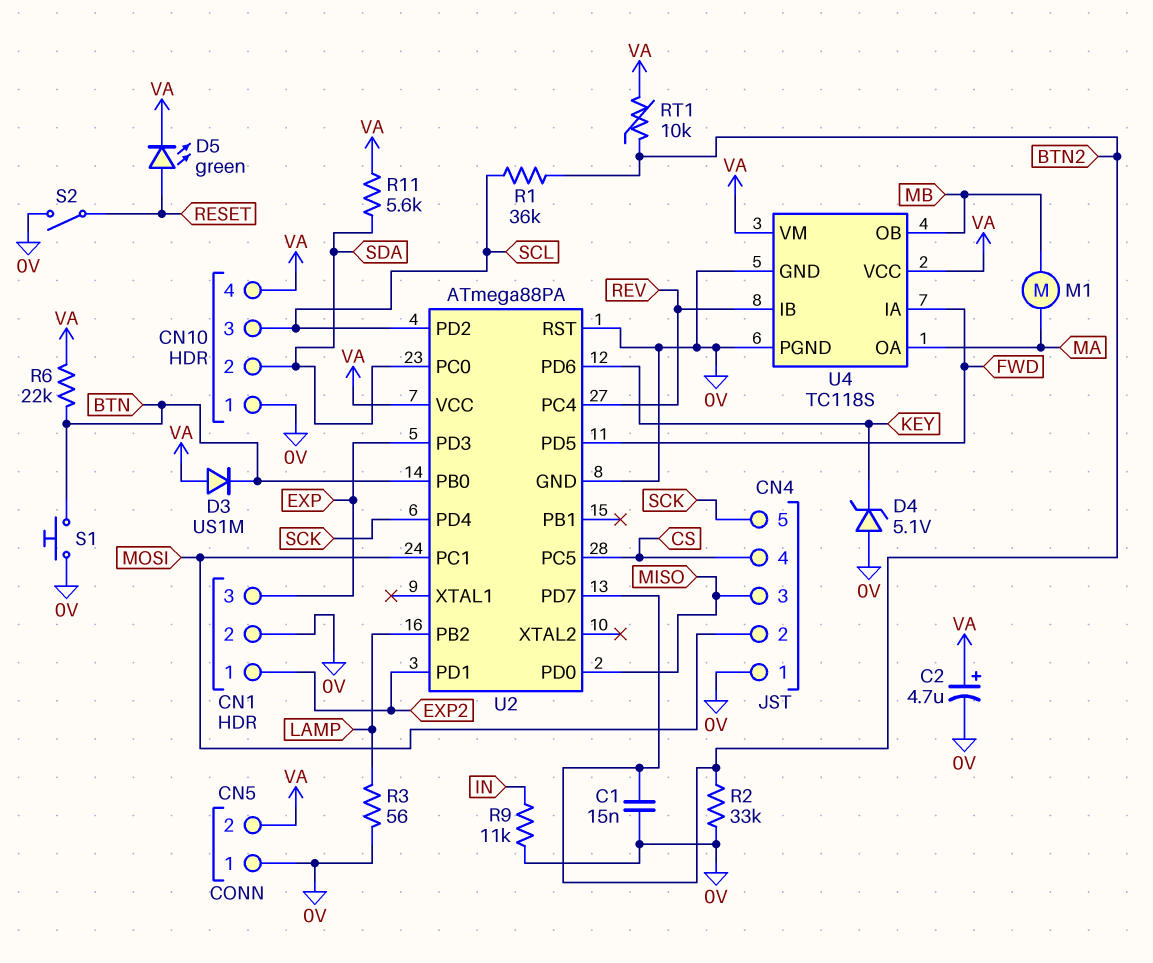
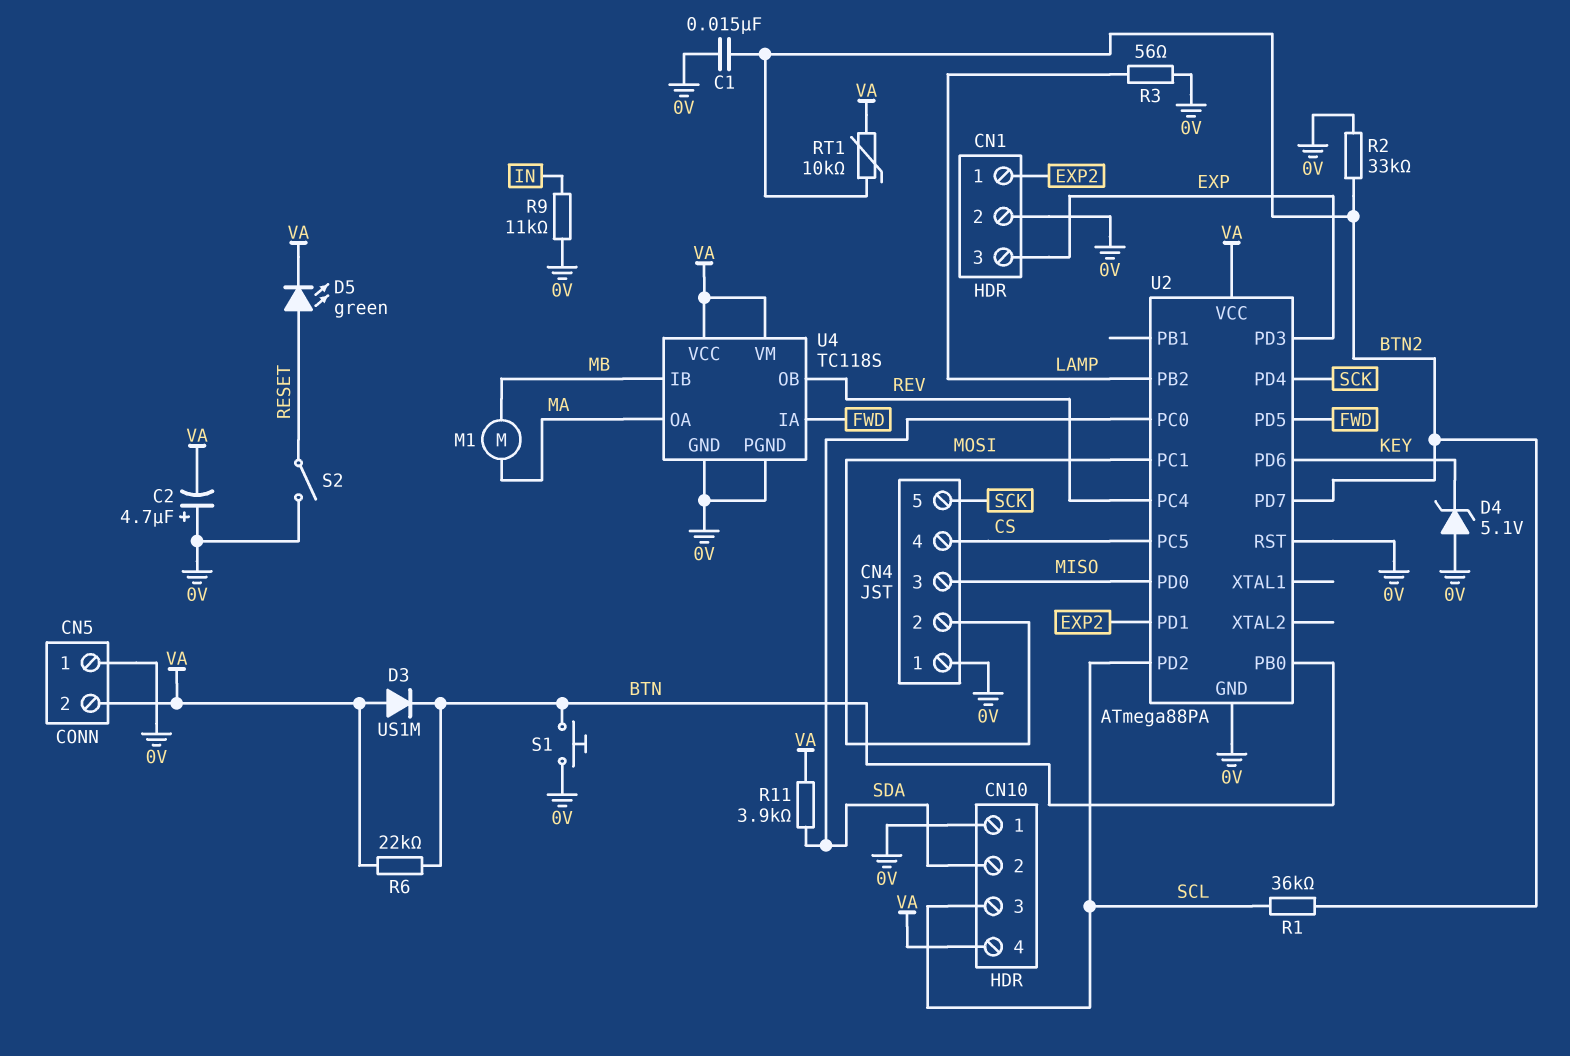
C2: 4.7uF (plus VA, minus 0V) -> 4.7uF (plus 0V, minus VA)
R11: 5.6k (SDA, VA) -> 3.9k (SDA, VA)
U4 pin IB: REV -> MB
U4 pin OB: MB -> REV

